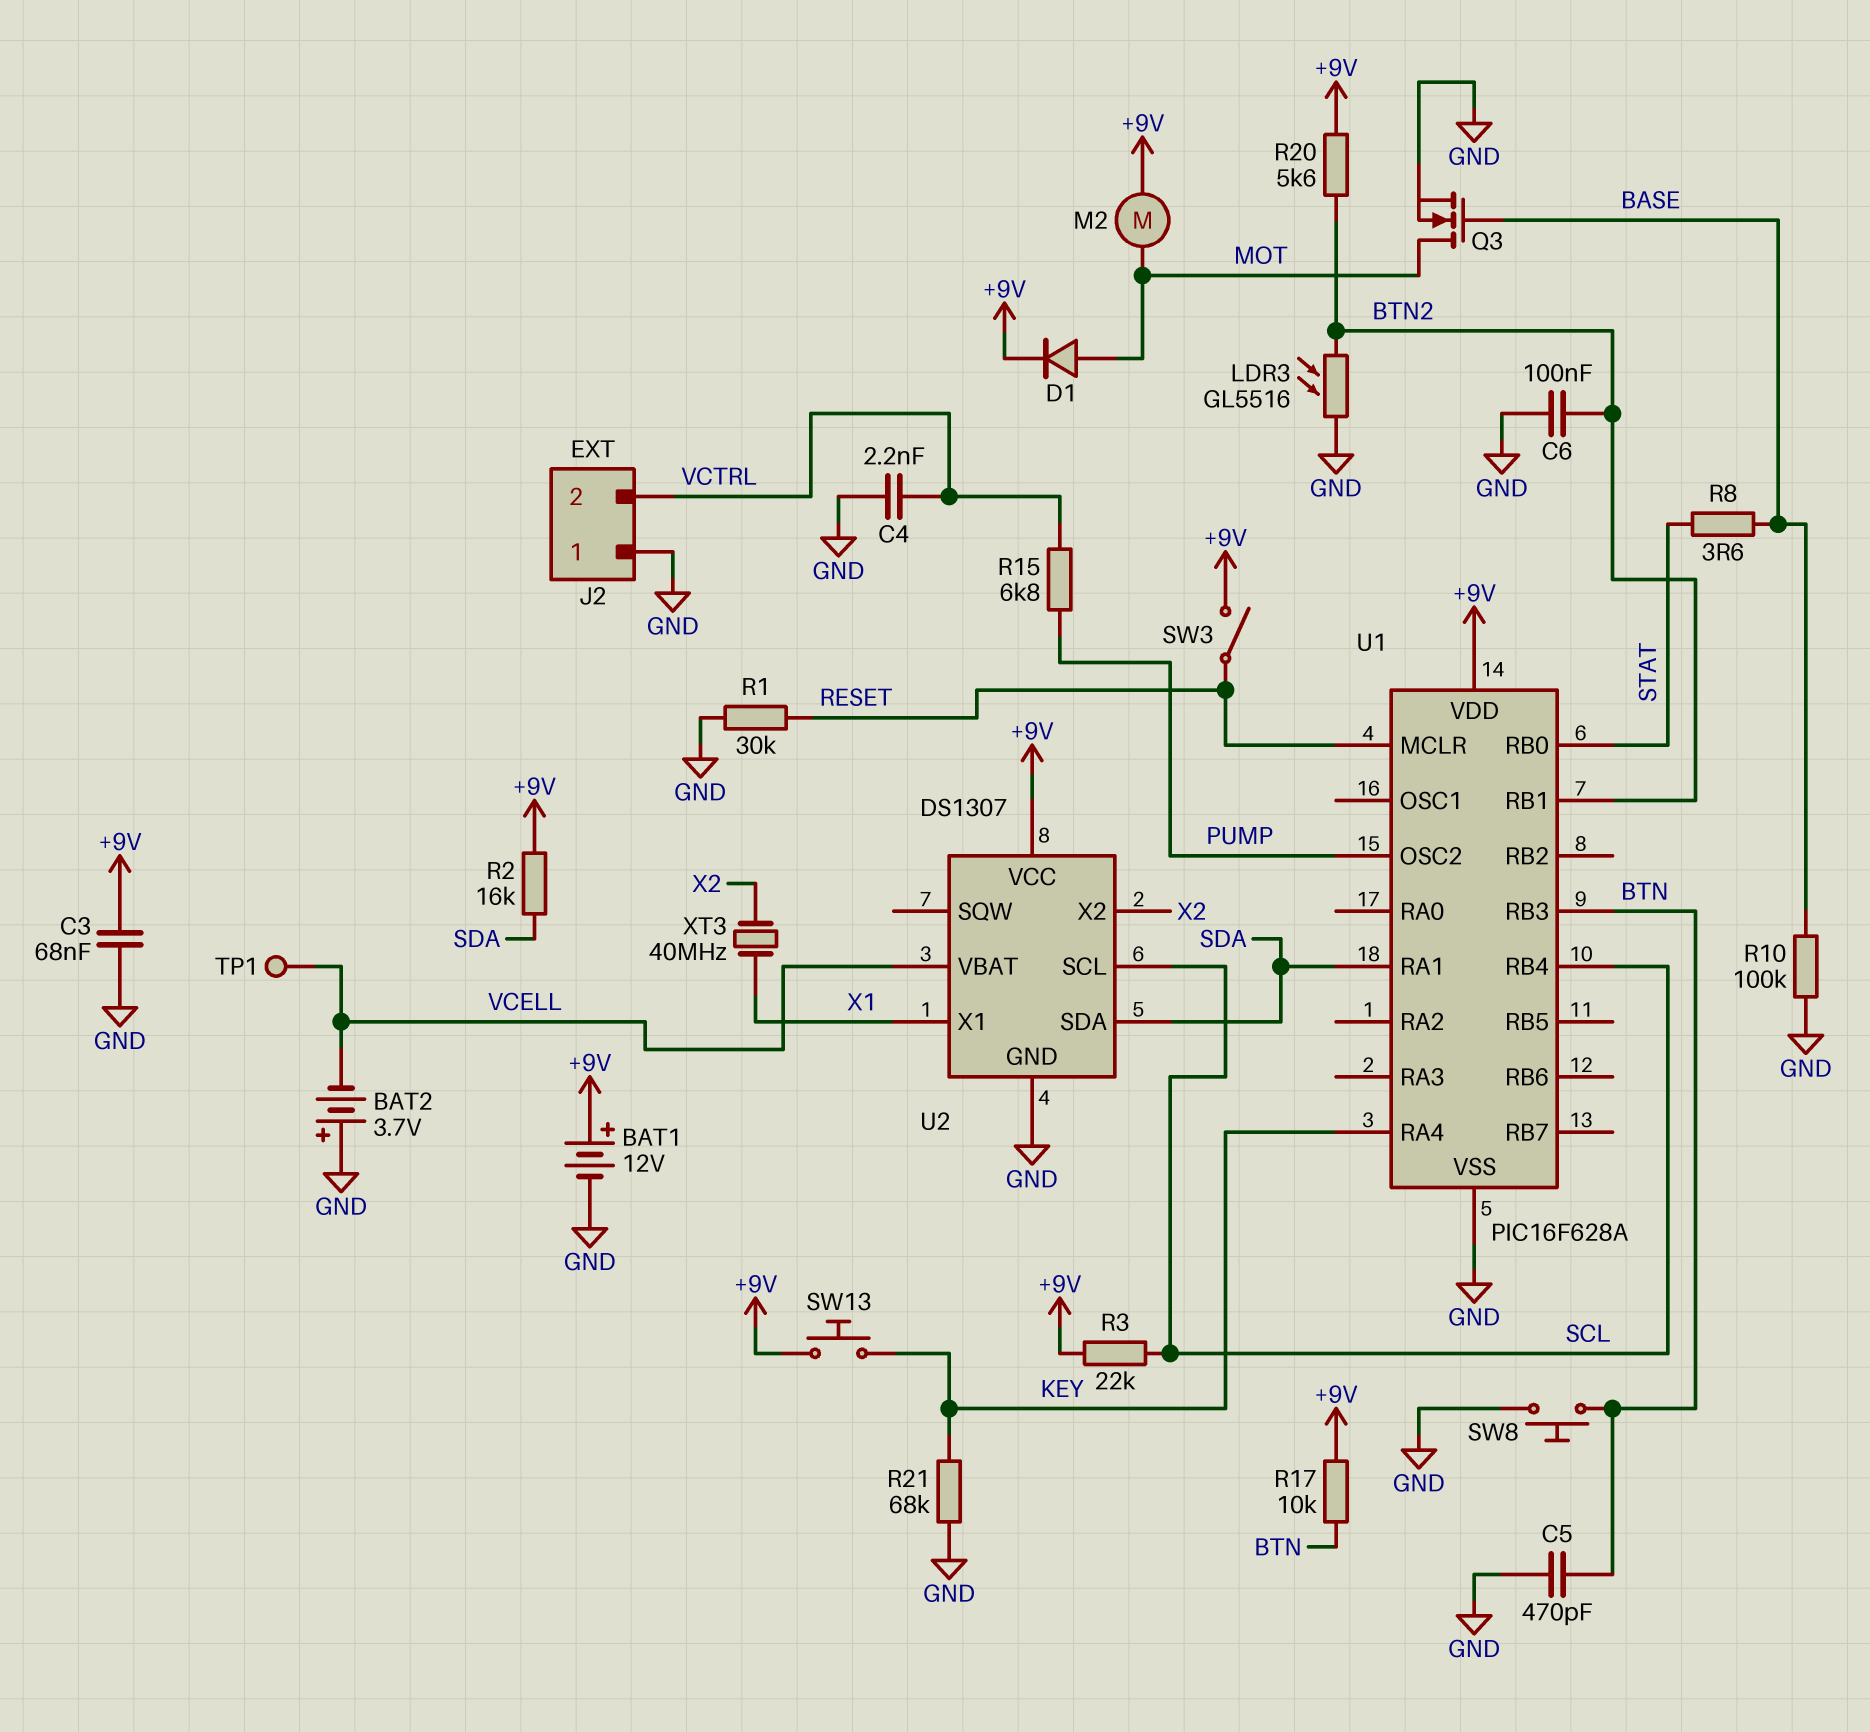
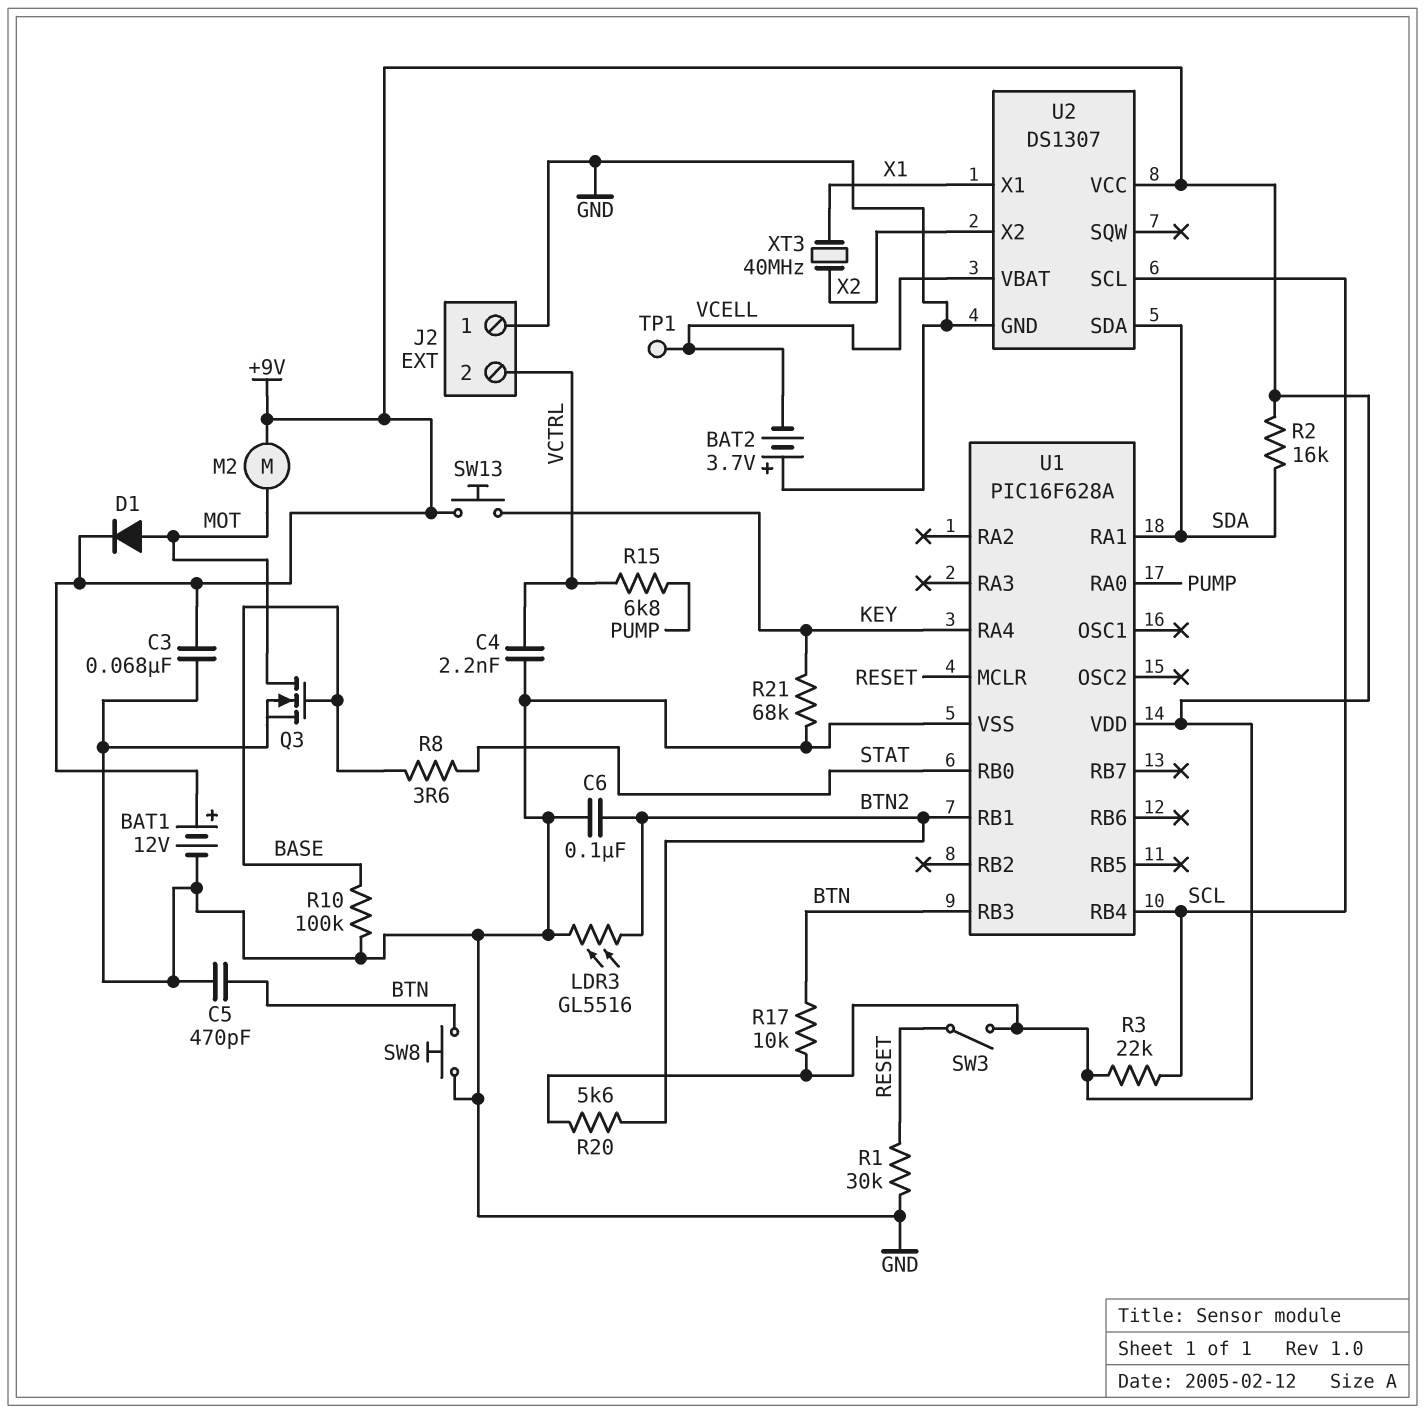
U1 pin OSC2: PUMP -> none
U1 pin RA0: none -> PUMP

